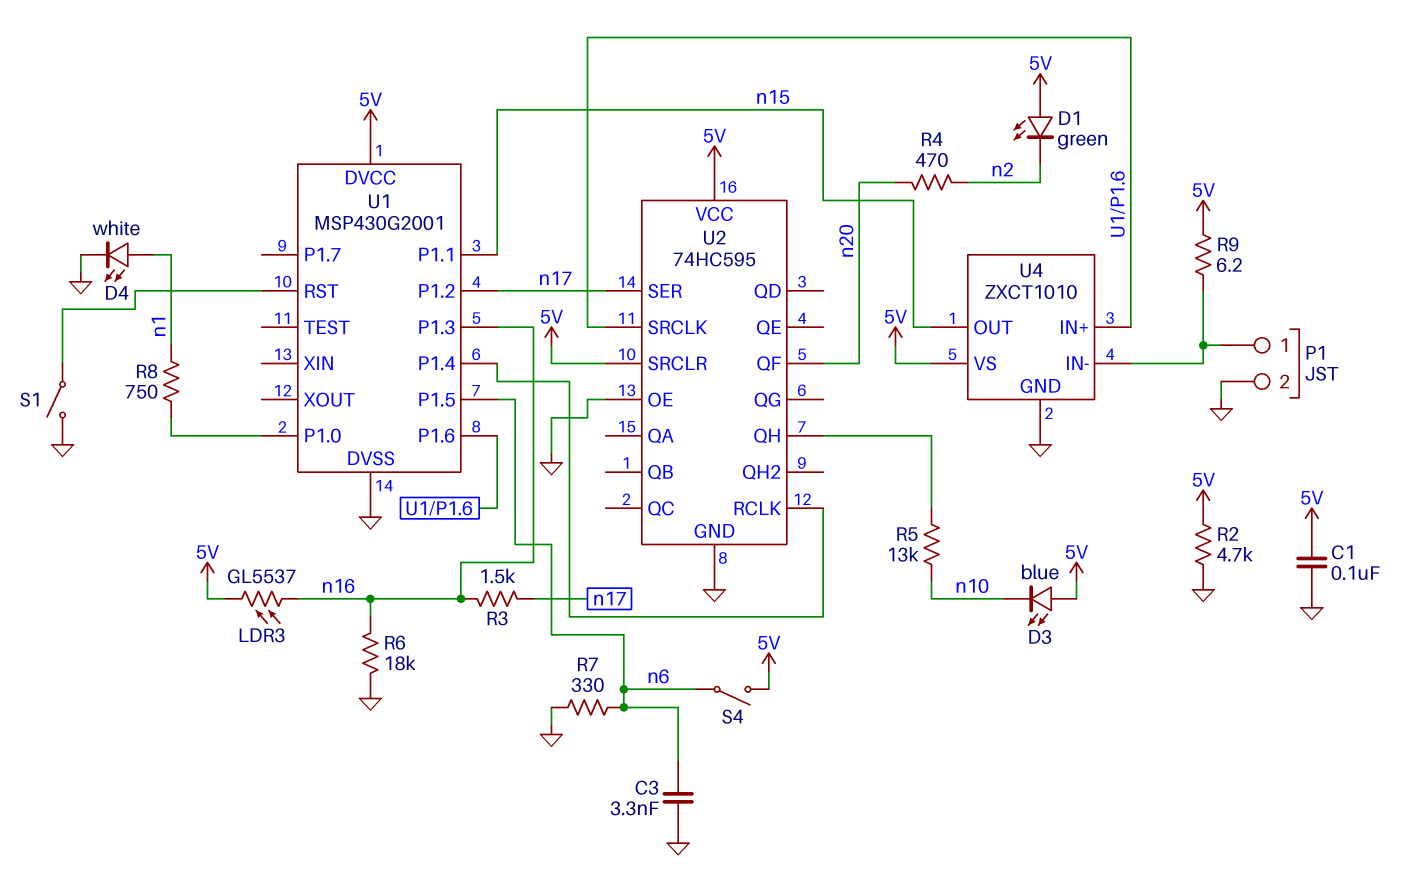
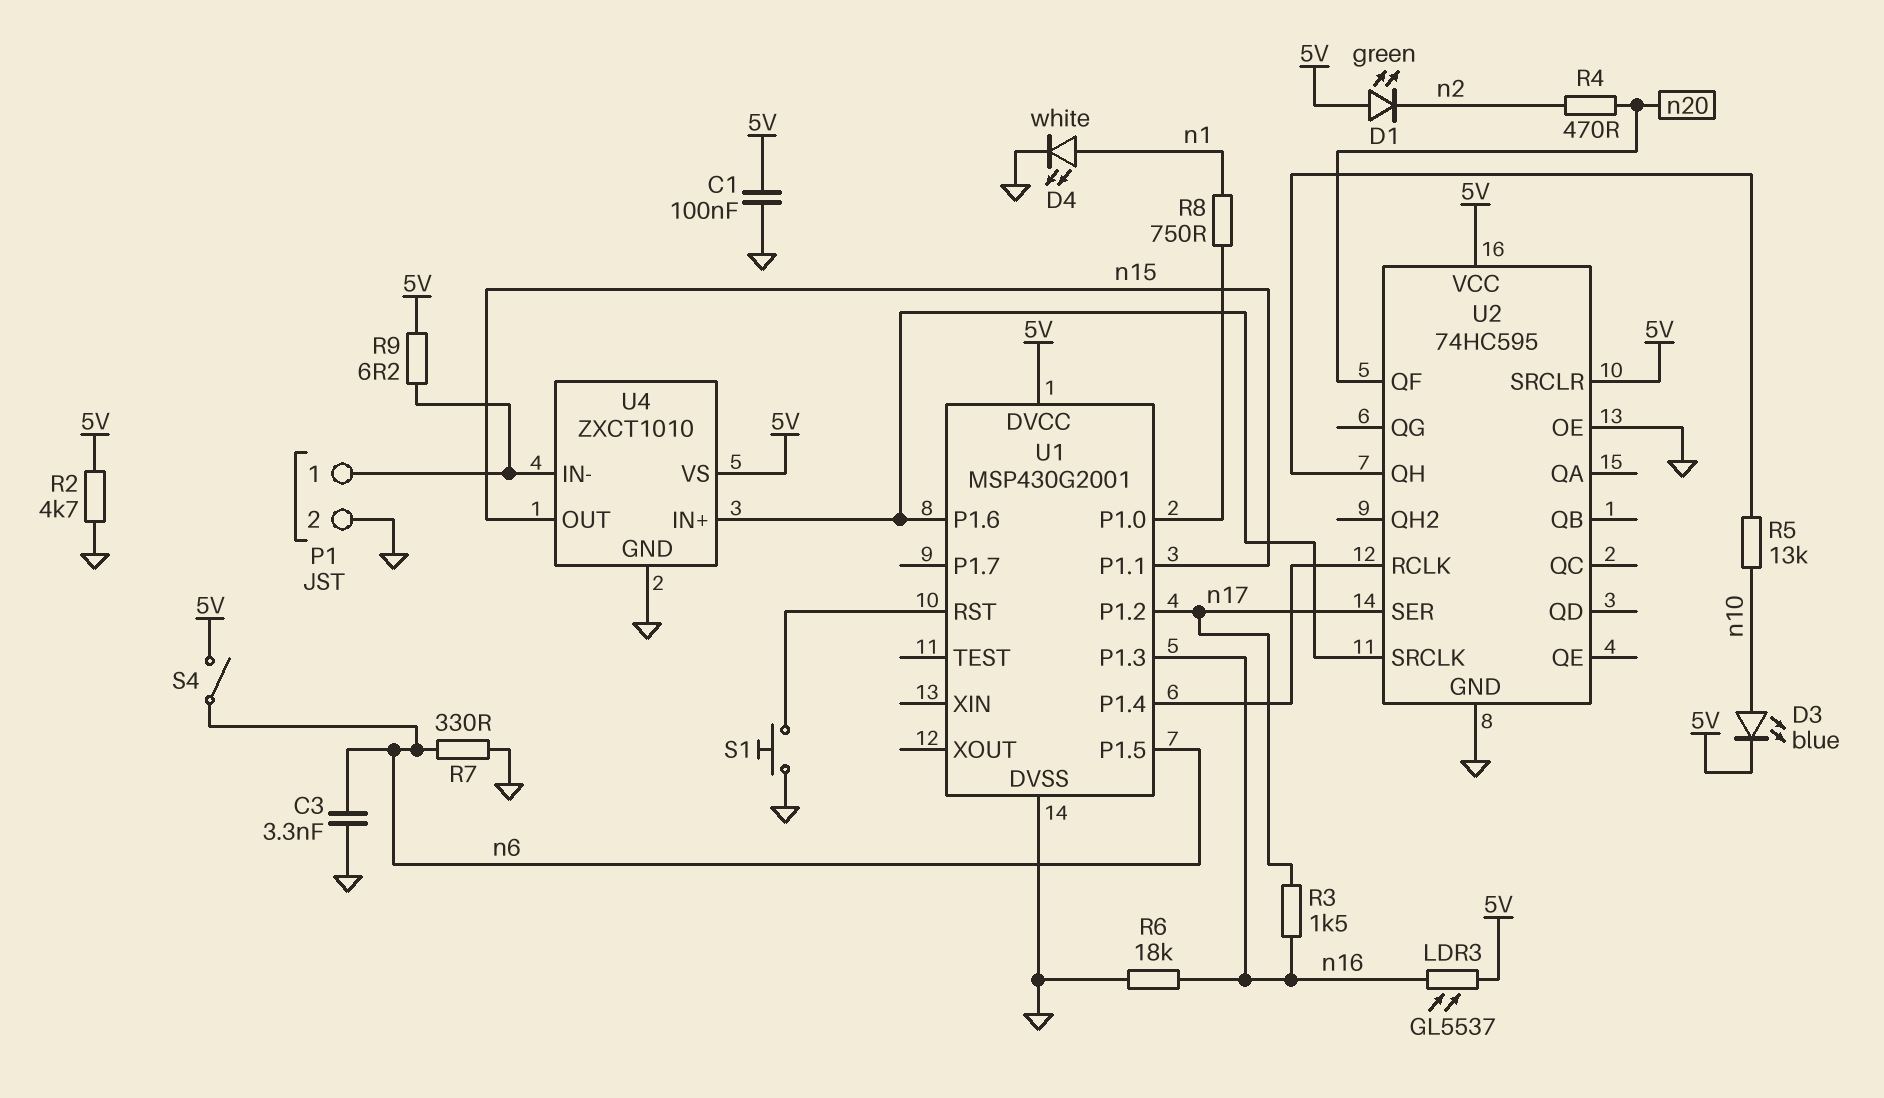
D3: LED blue (A 5V, K n10) -> LED blue (A n10, K 5V)
S1: switch (GND, U1/RST) -> button (GND, U1/RST)

